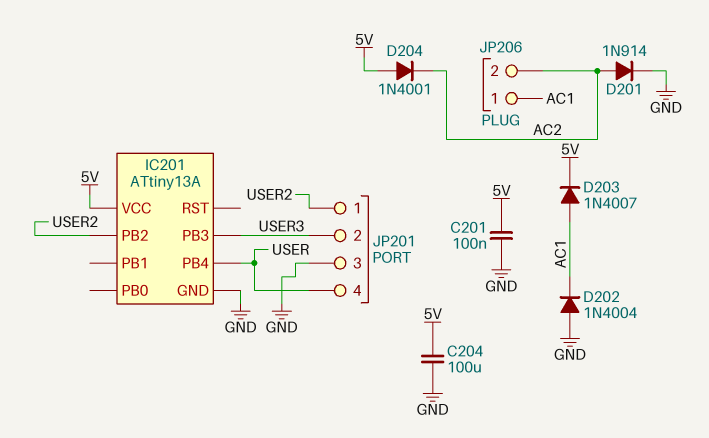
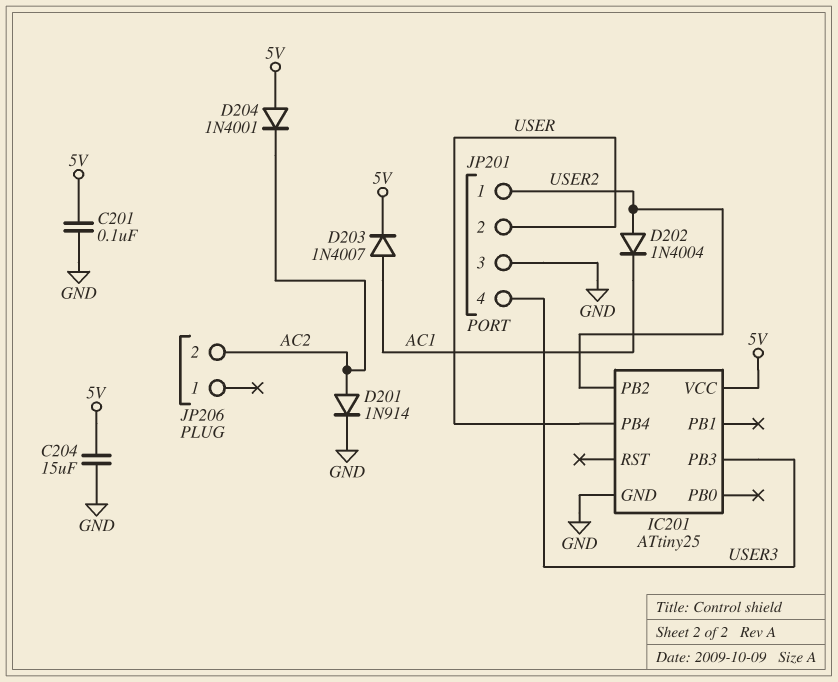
C204: 100uF (5V, GND) -> 15uF (5V, GND)
D202: diode 1N4004 (A GND, K AC1) -> diode 1N4004 (A USER2, K AC1)
IC201: ATtiny13A -> ATtiny25
JP201 pin 2: USER3 -> USER
JP201 pin 4: USER -> USER3
JP206 pin 1: AC1 -> none

